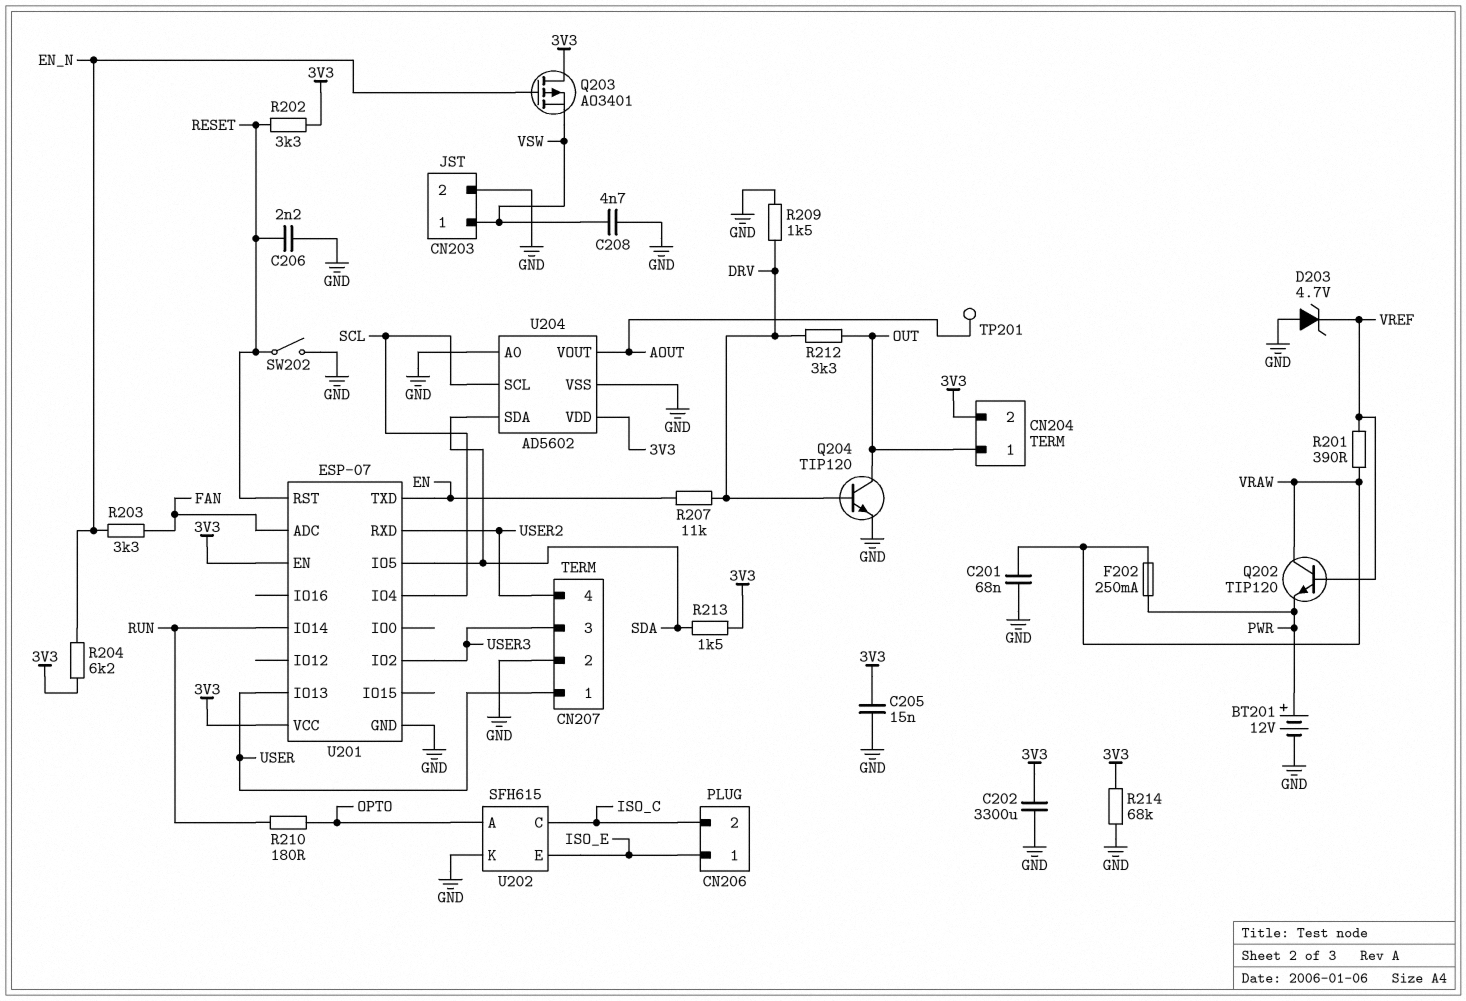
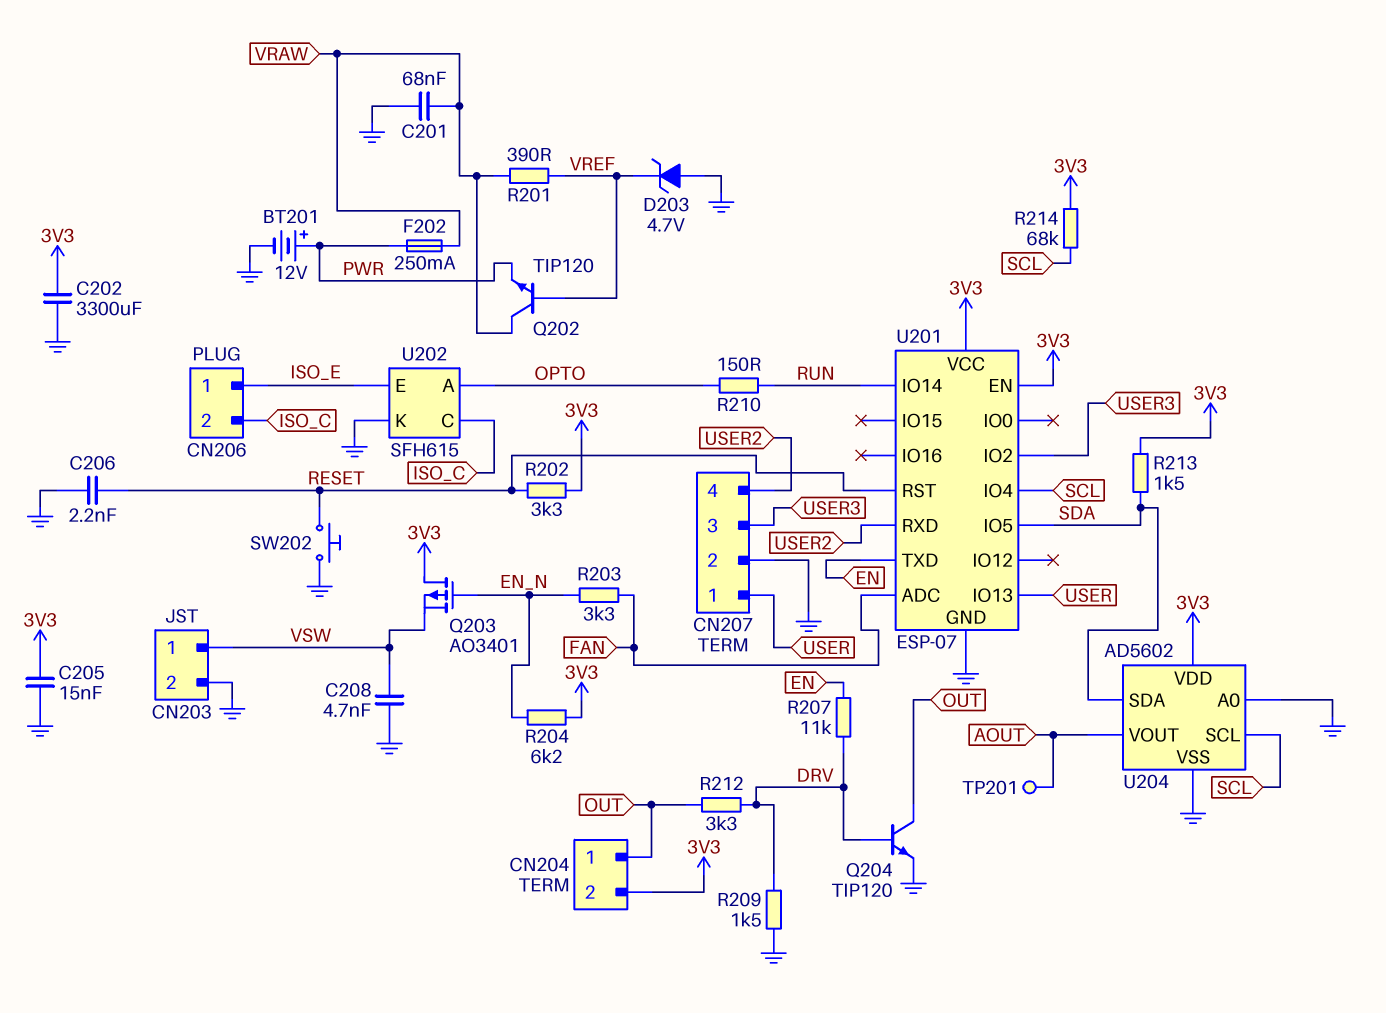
R210: 180 (OPTO, RUN) -> 150 (OPTO, RUN)
R214: 68k (3V3, GND) -> 68k (3V3, SCL)
SW202: switch (GND, RESET) -> button (GND, RESET)

